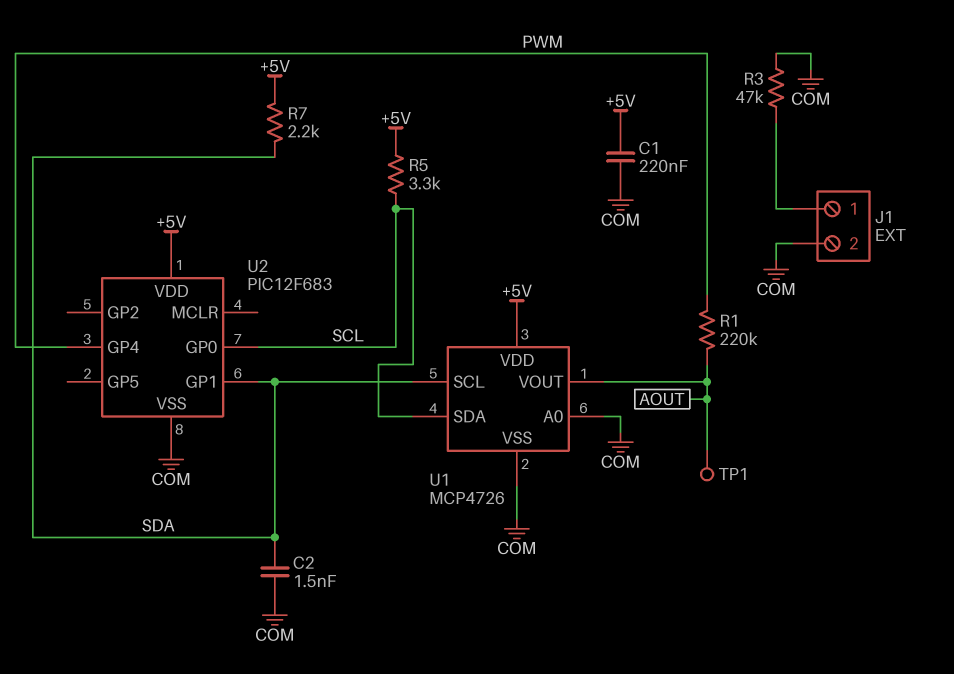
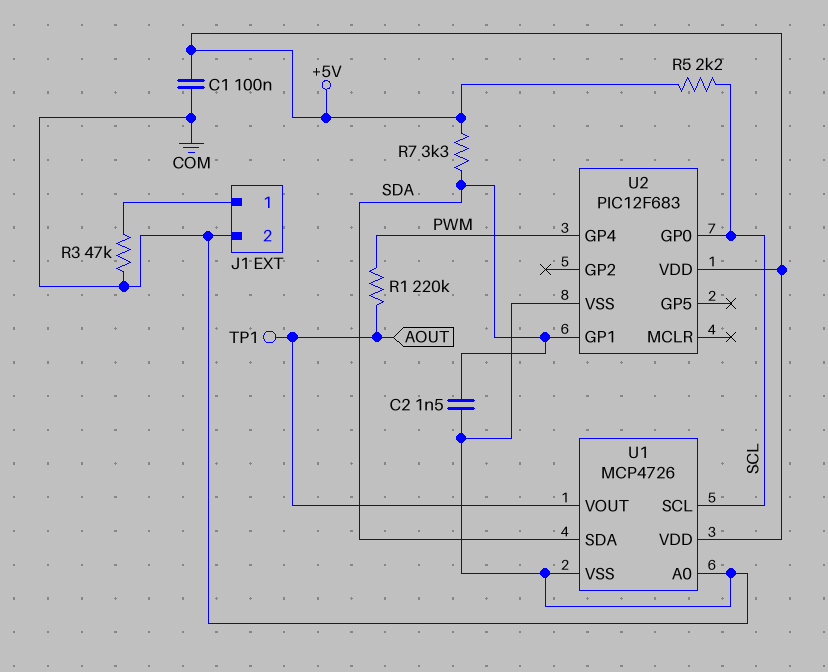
C1: 220nF (+5V, COM) -> 100nF (+5V, COM)
R5: 3.3k (+5V, SCL) -> 2.2k (+5V, SCL)
R7: 2.2k (+5V, SDA) -> 3.3k (+5V, SDA)
U1 pin SCL: SDA -> SCL
U1 pin SDA: SCL -> SDA

